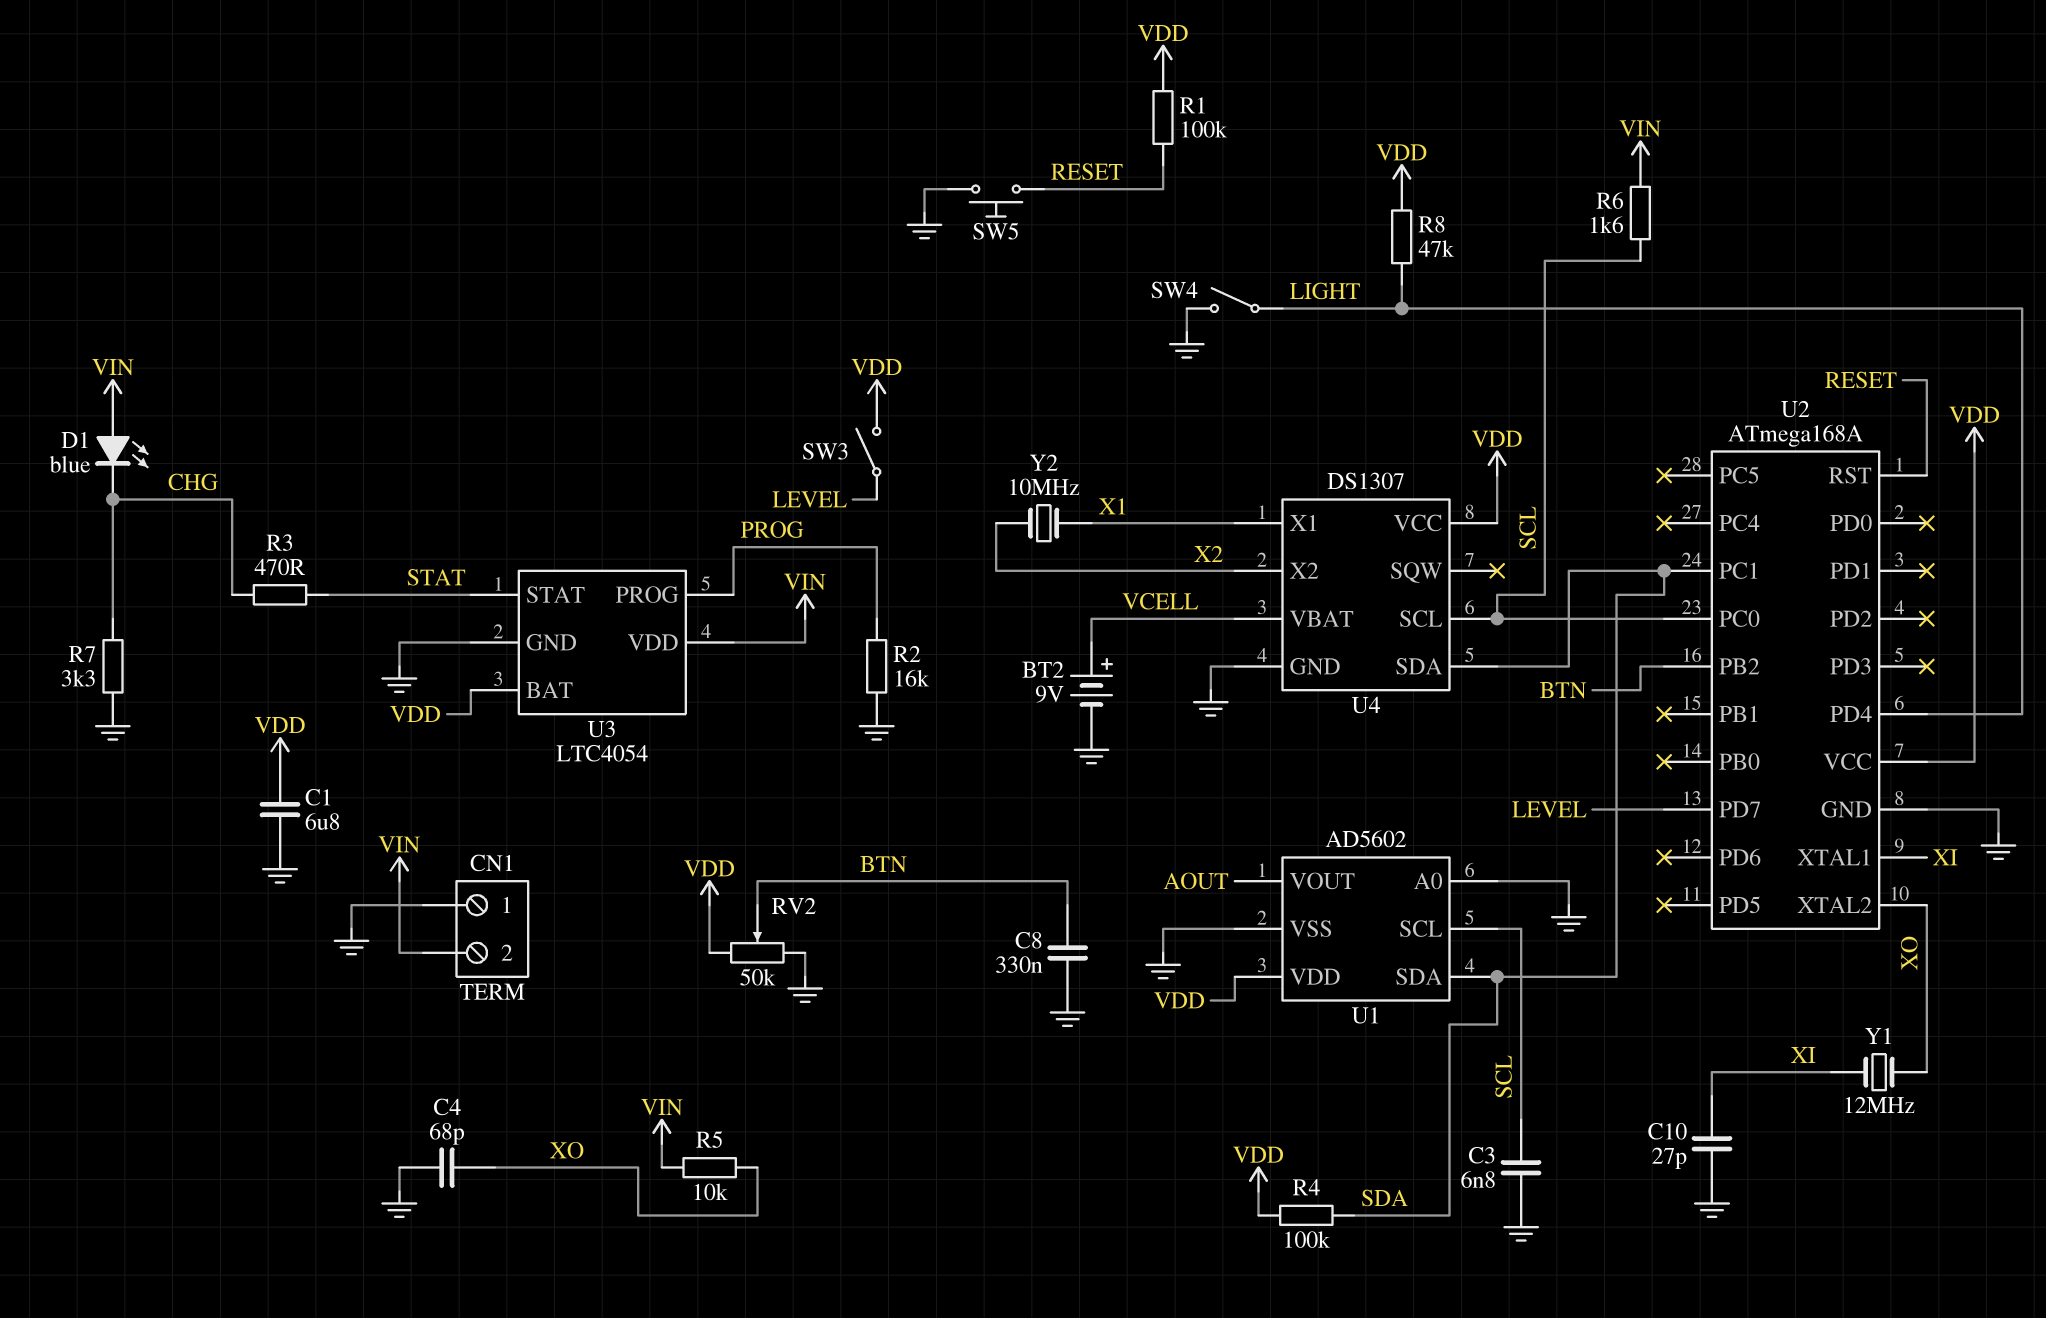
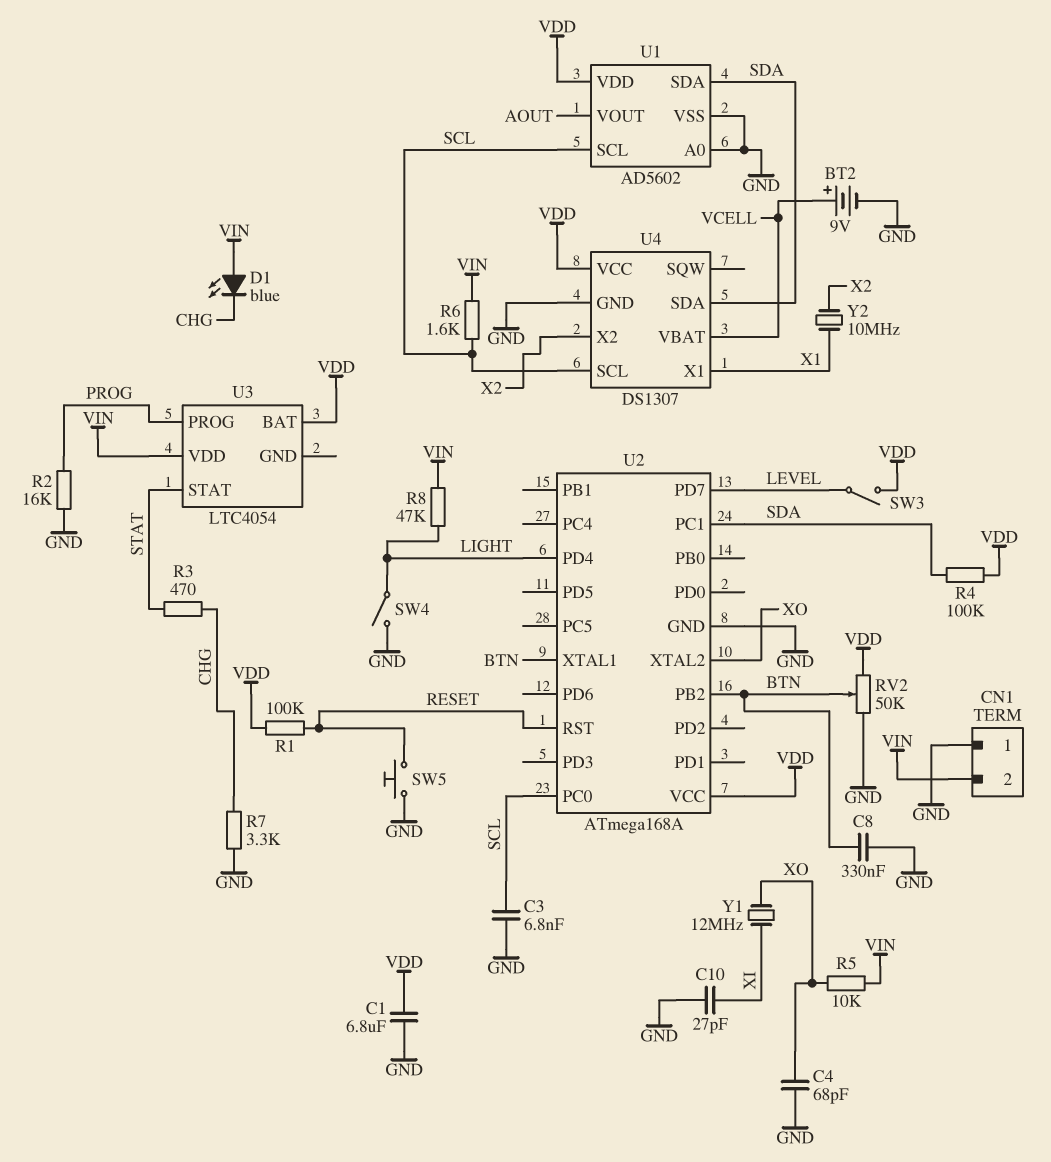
R8: 47k (LIGHT, VDD) -> 47k (LIGHT, VIN)
U2 pin XTAL1: XI -> BTN
U3 pin GND: GND -> none

